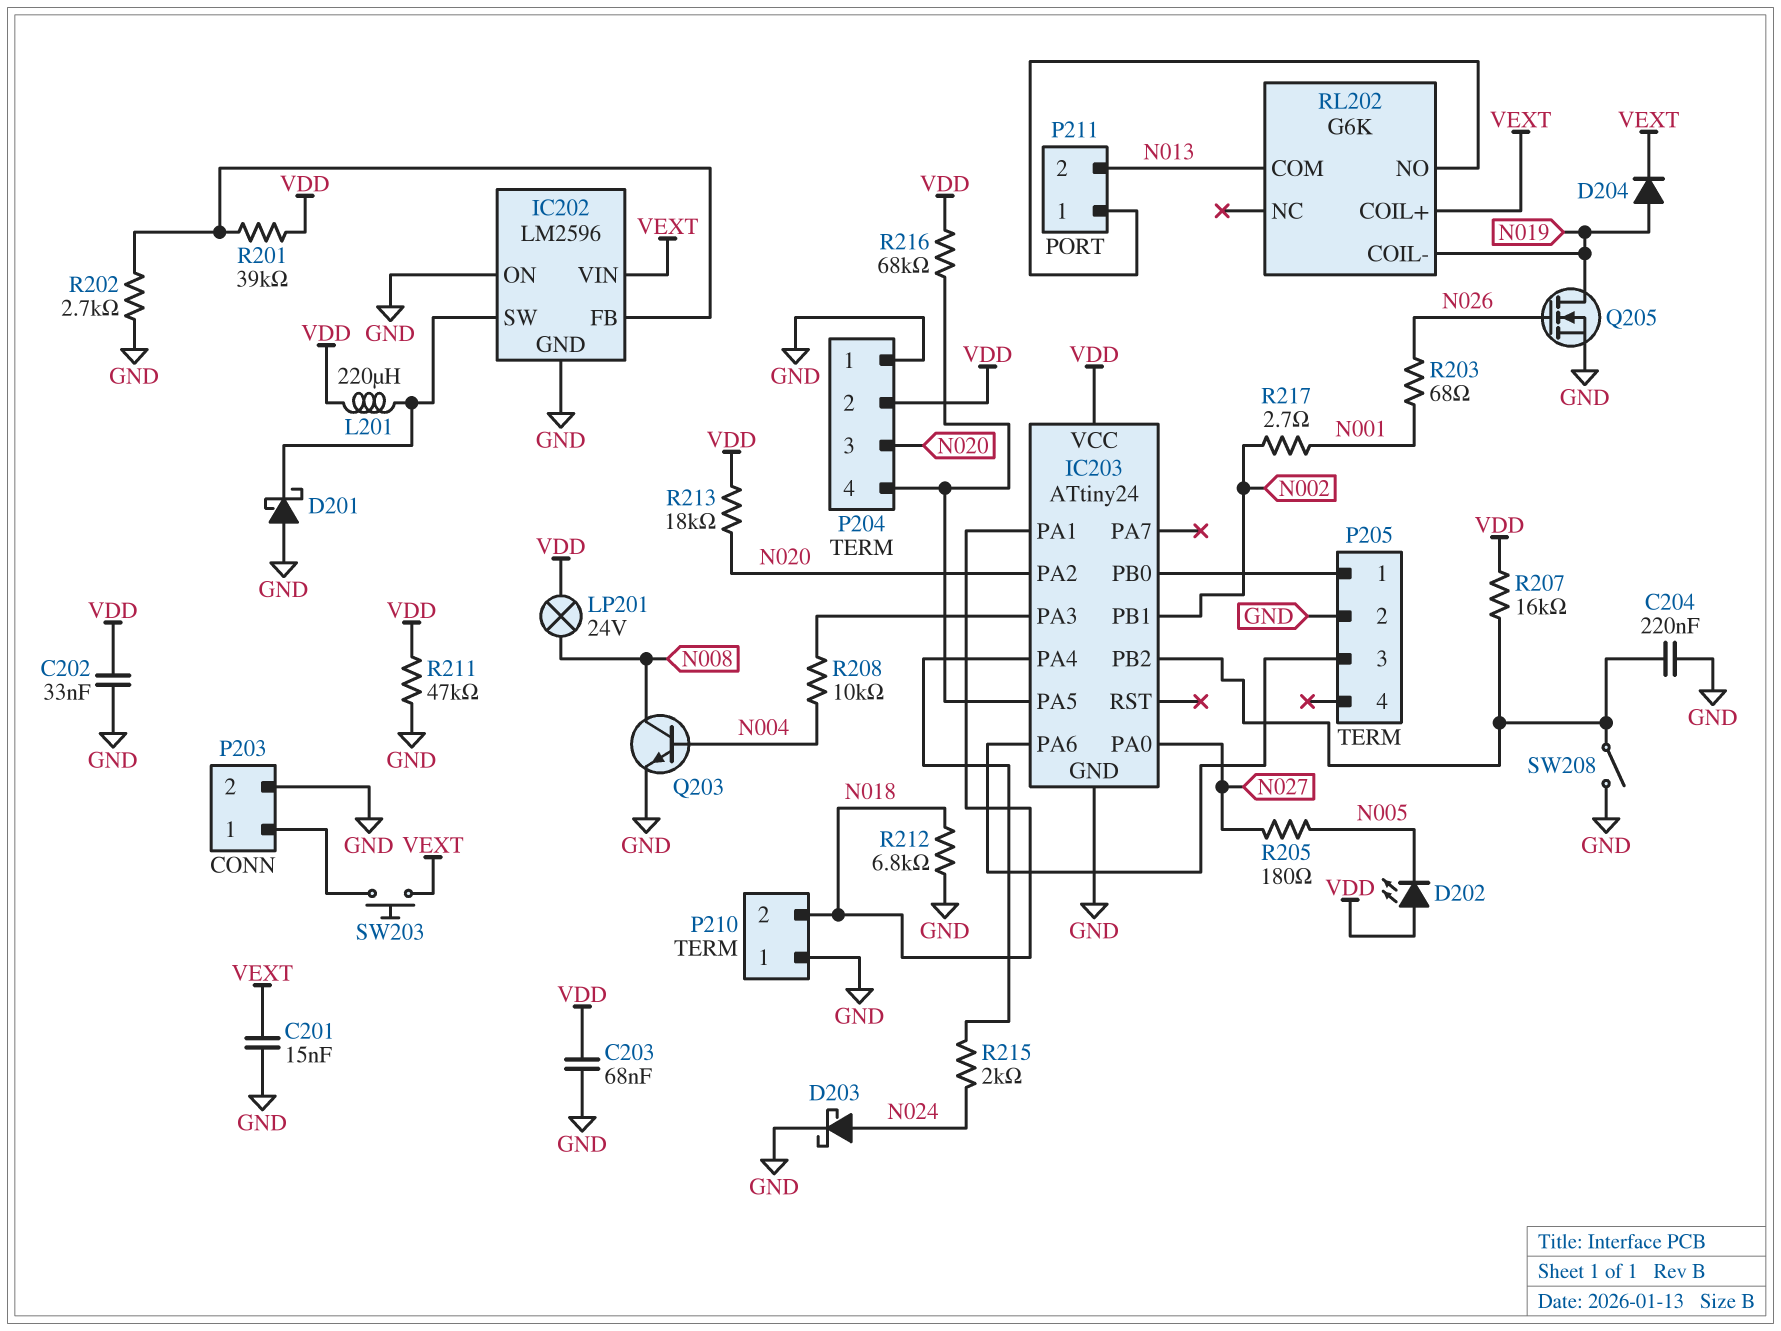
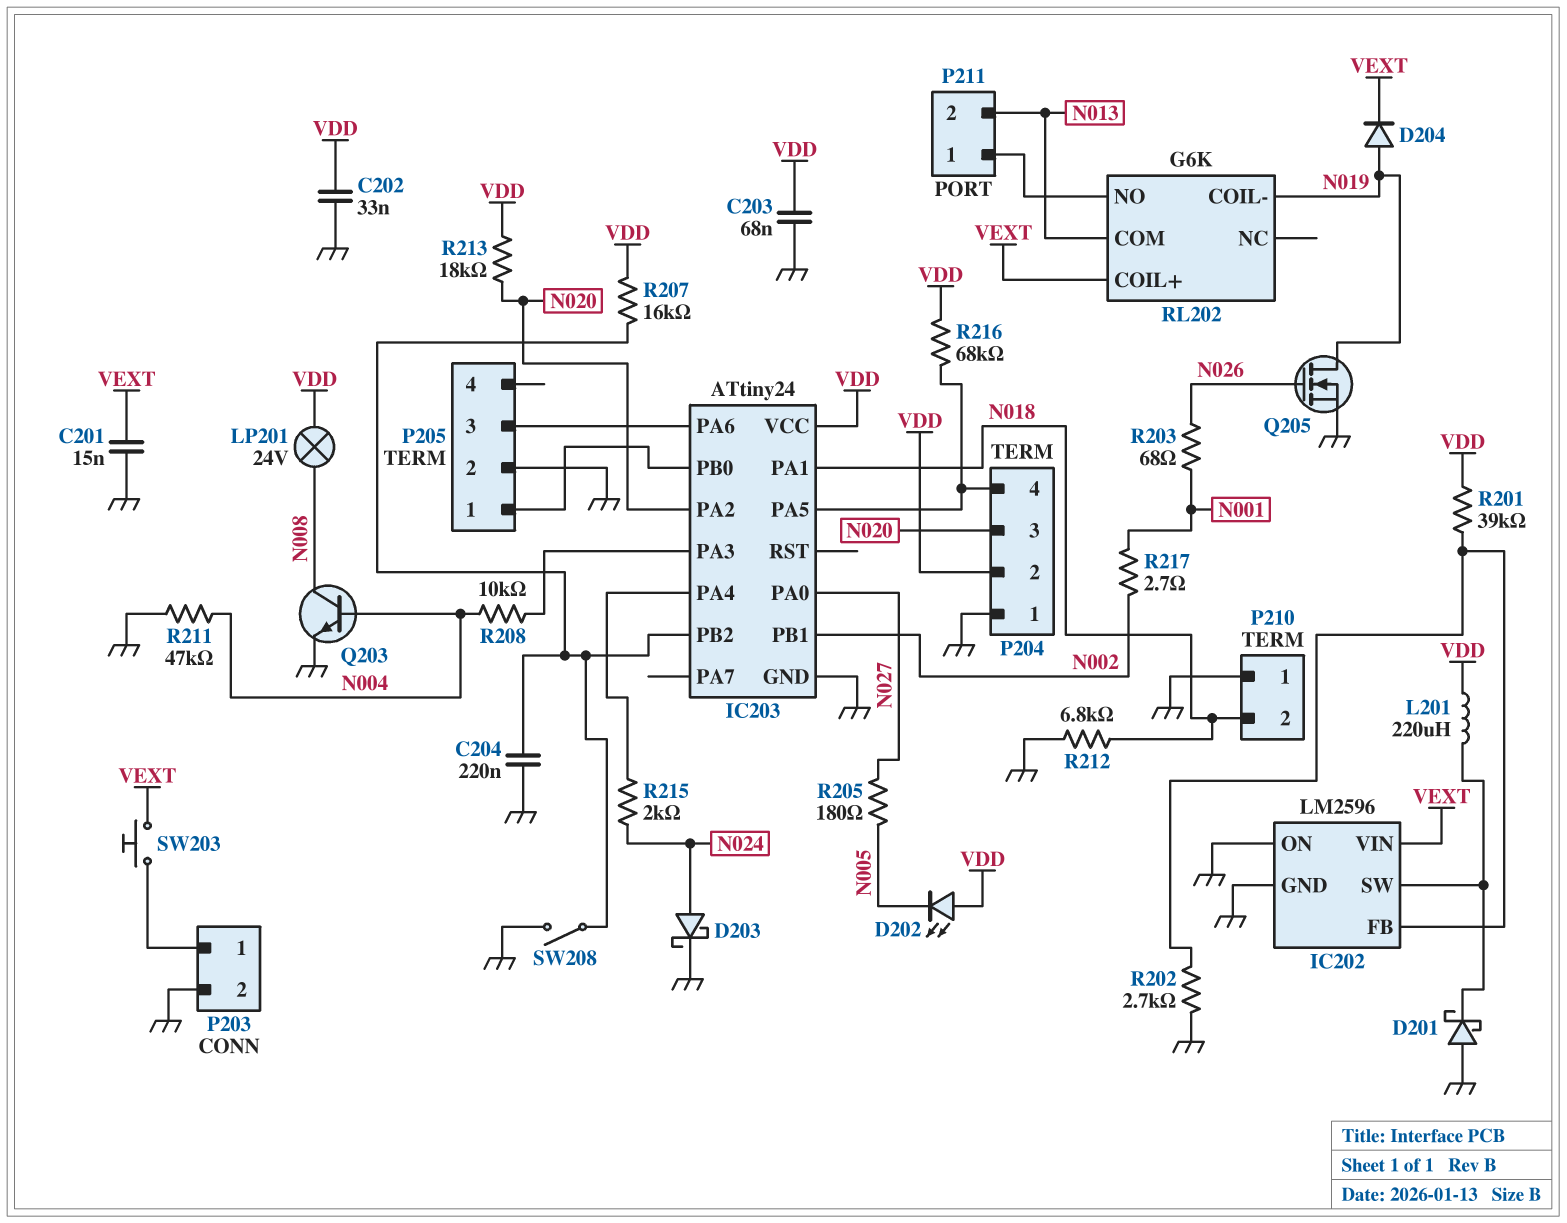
R211: 47k (GND, VDD) -> 47k (GND, N004)

